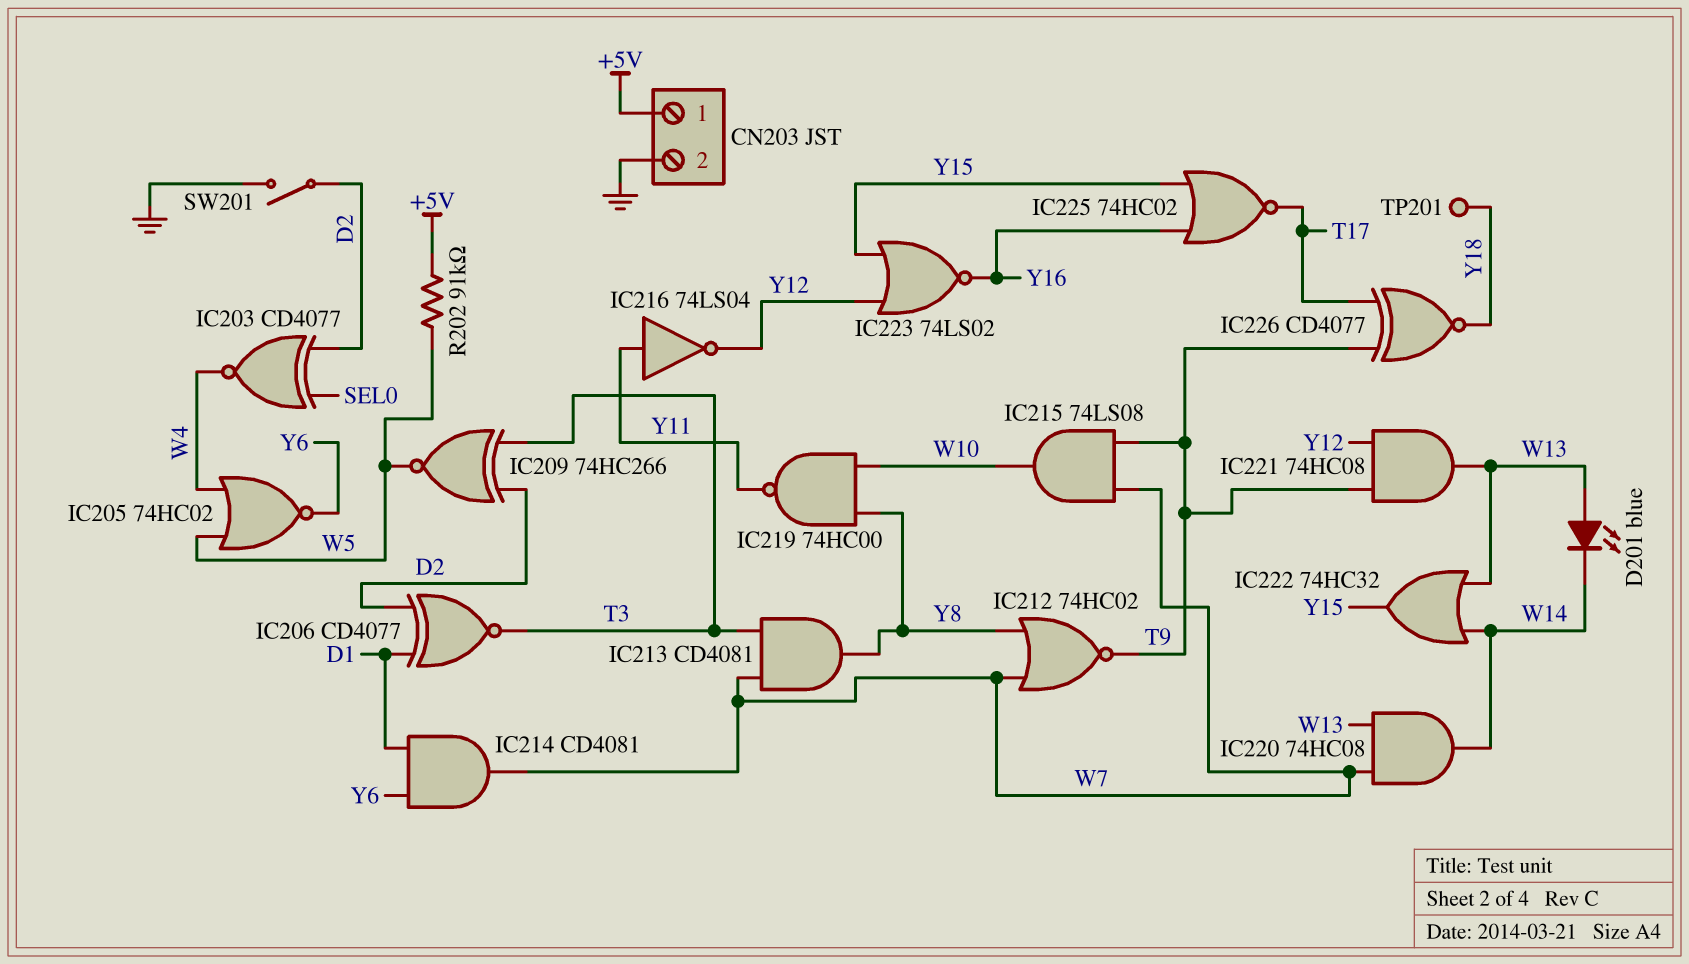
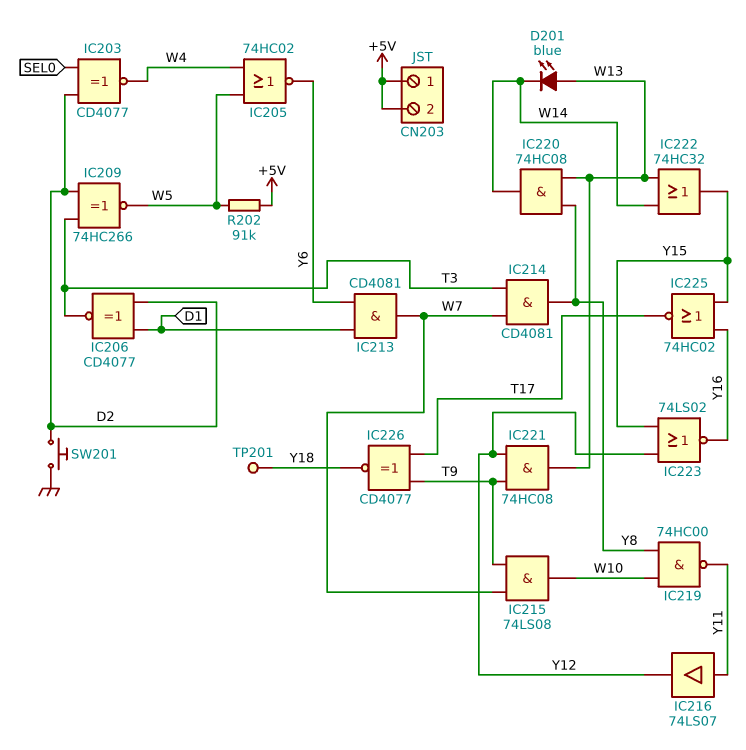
CN203 pin 2: GND -> +5V
IC212: NOR 74HC02 (in W7, in Y8, out T9) -> none
IC213: AND CD4081 (in T3, in W7, out Y8) -> AND CD4081 (in D1, in Y6, out W7)
IC214: AND CD4081 (in D1, in Y6, out W7) -> AND CD4081 (in T3, in W7, out Y8)
IC216: NOT 74LS04 (in Y11, out Y12) -> buffer 74LS07 (in Y11, out Y12)
IC220: AND 74HC08 (in W7, in W13, out W14) -> AND 74HC08 (in W13, in Y8, out W14)
SW201: switch (D2, GND) -> button (D2, GND)

